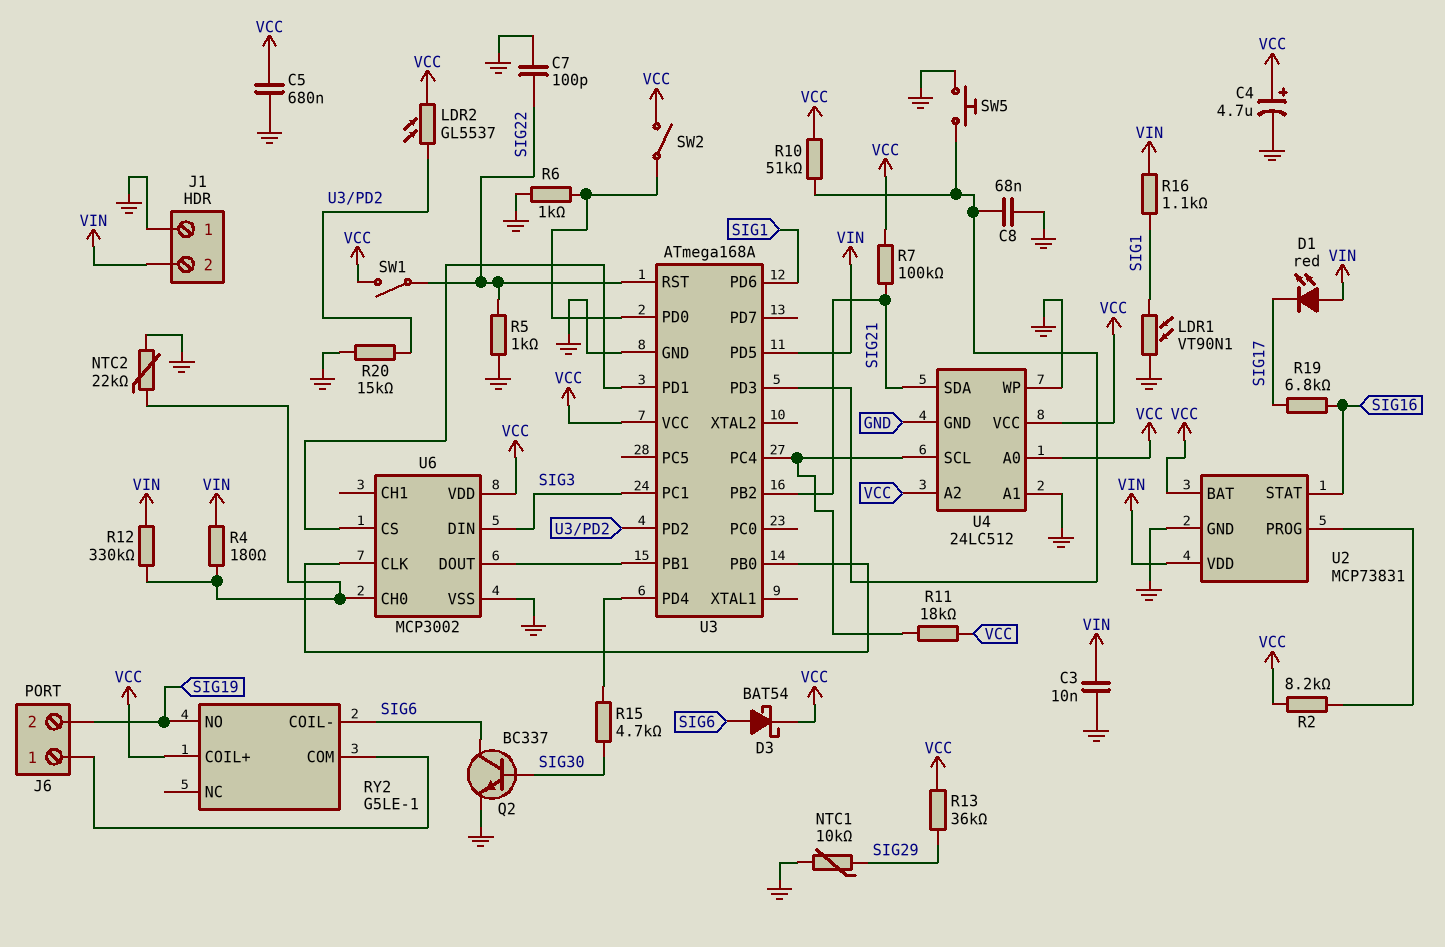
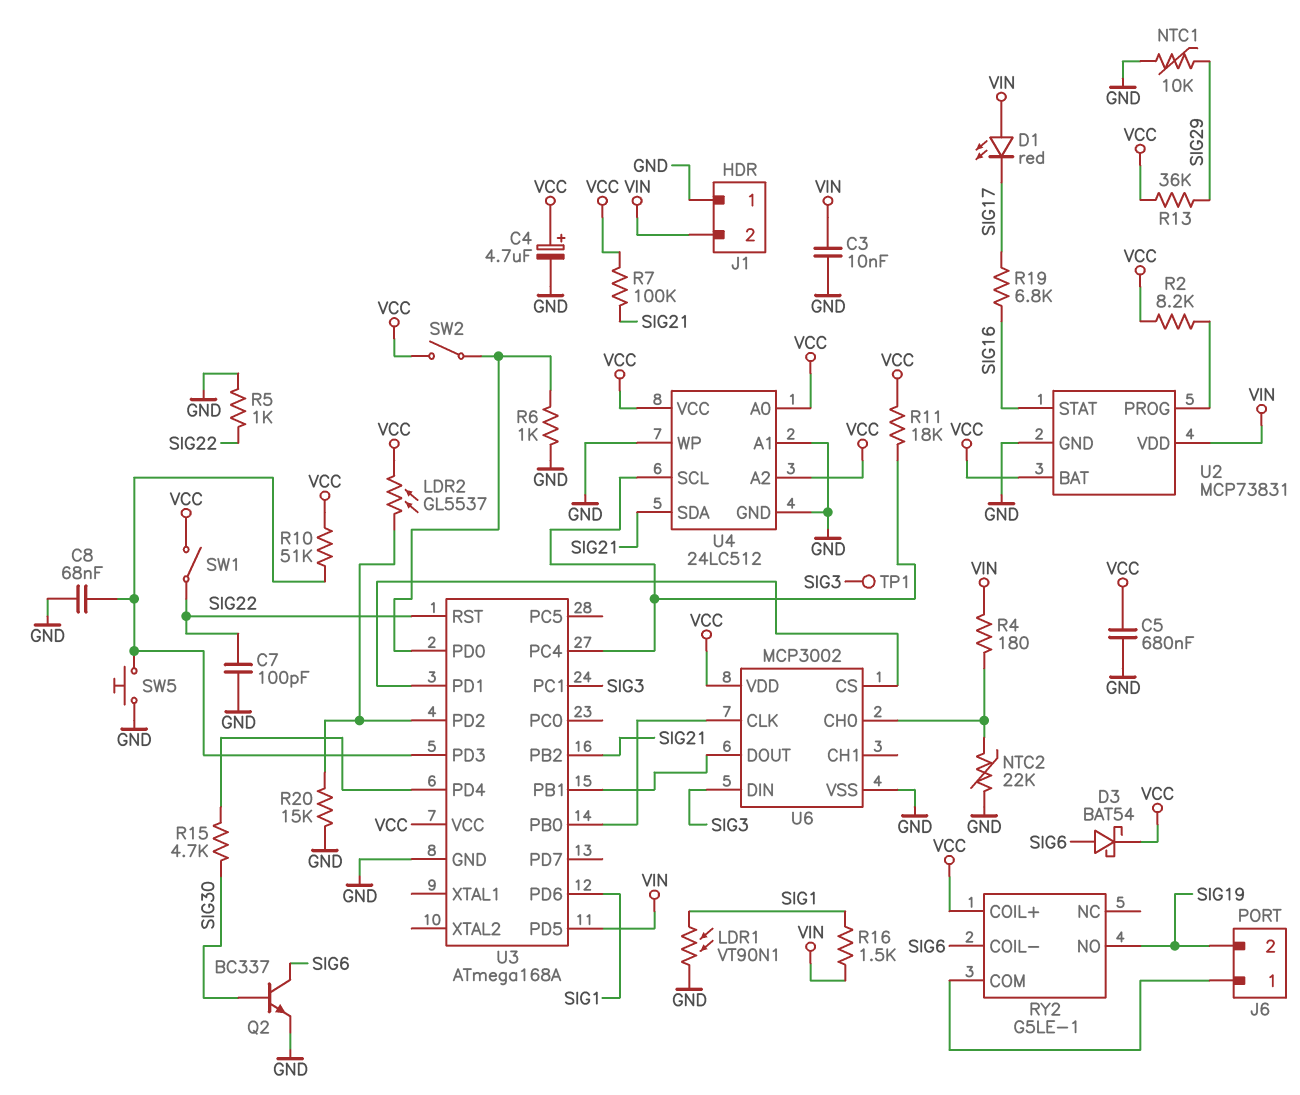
R12: 330k (U6/CH0, VIN) -> none
R16: 1.1k (SIG1, VIN) -> 1.5k (SIG1, VIN)
TP1: none -> test point (SIG3)

